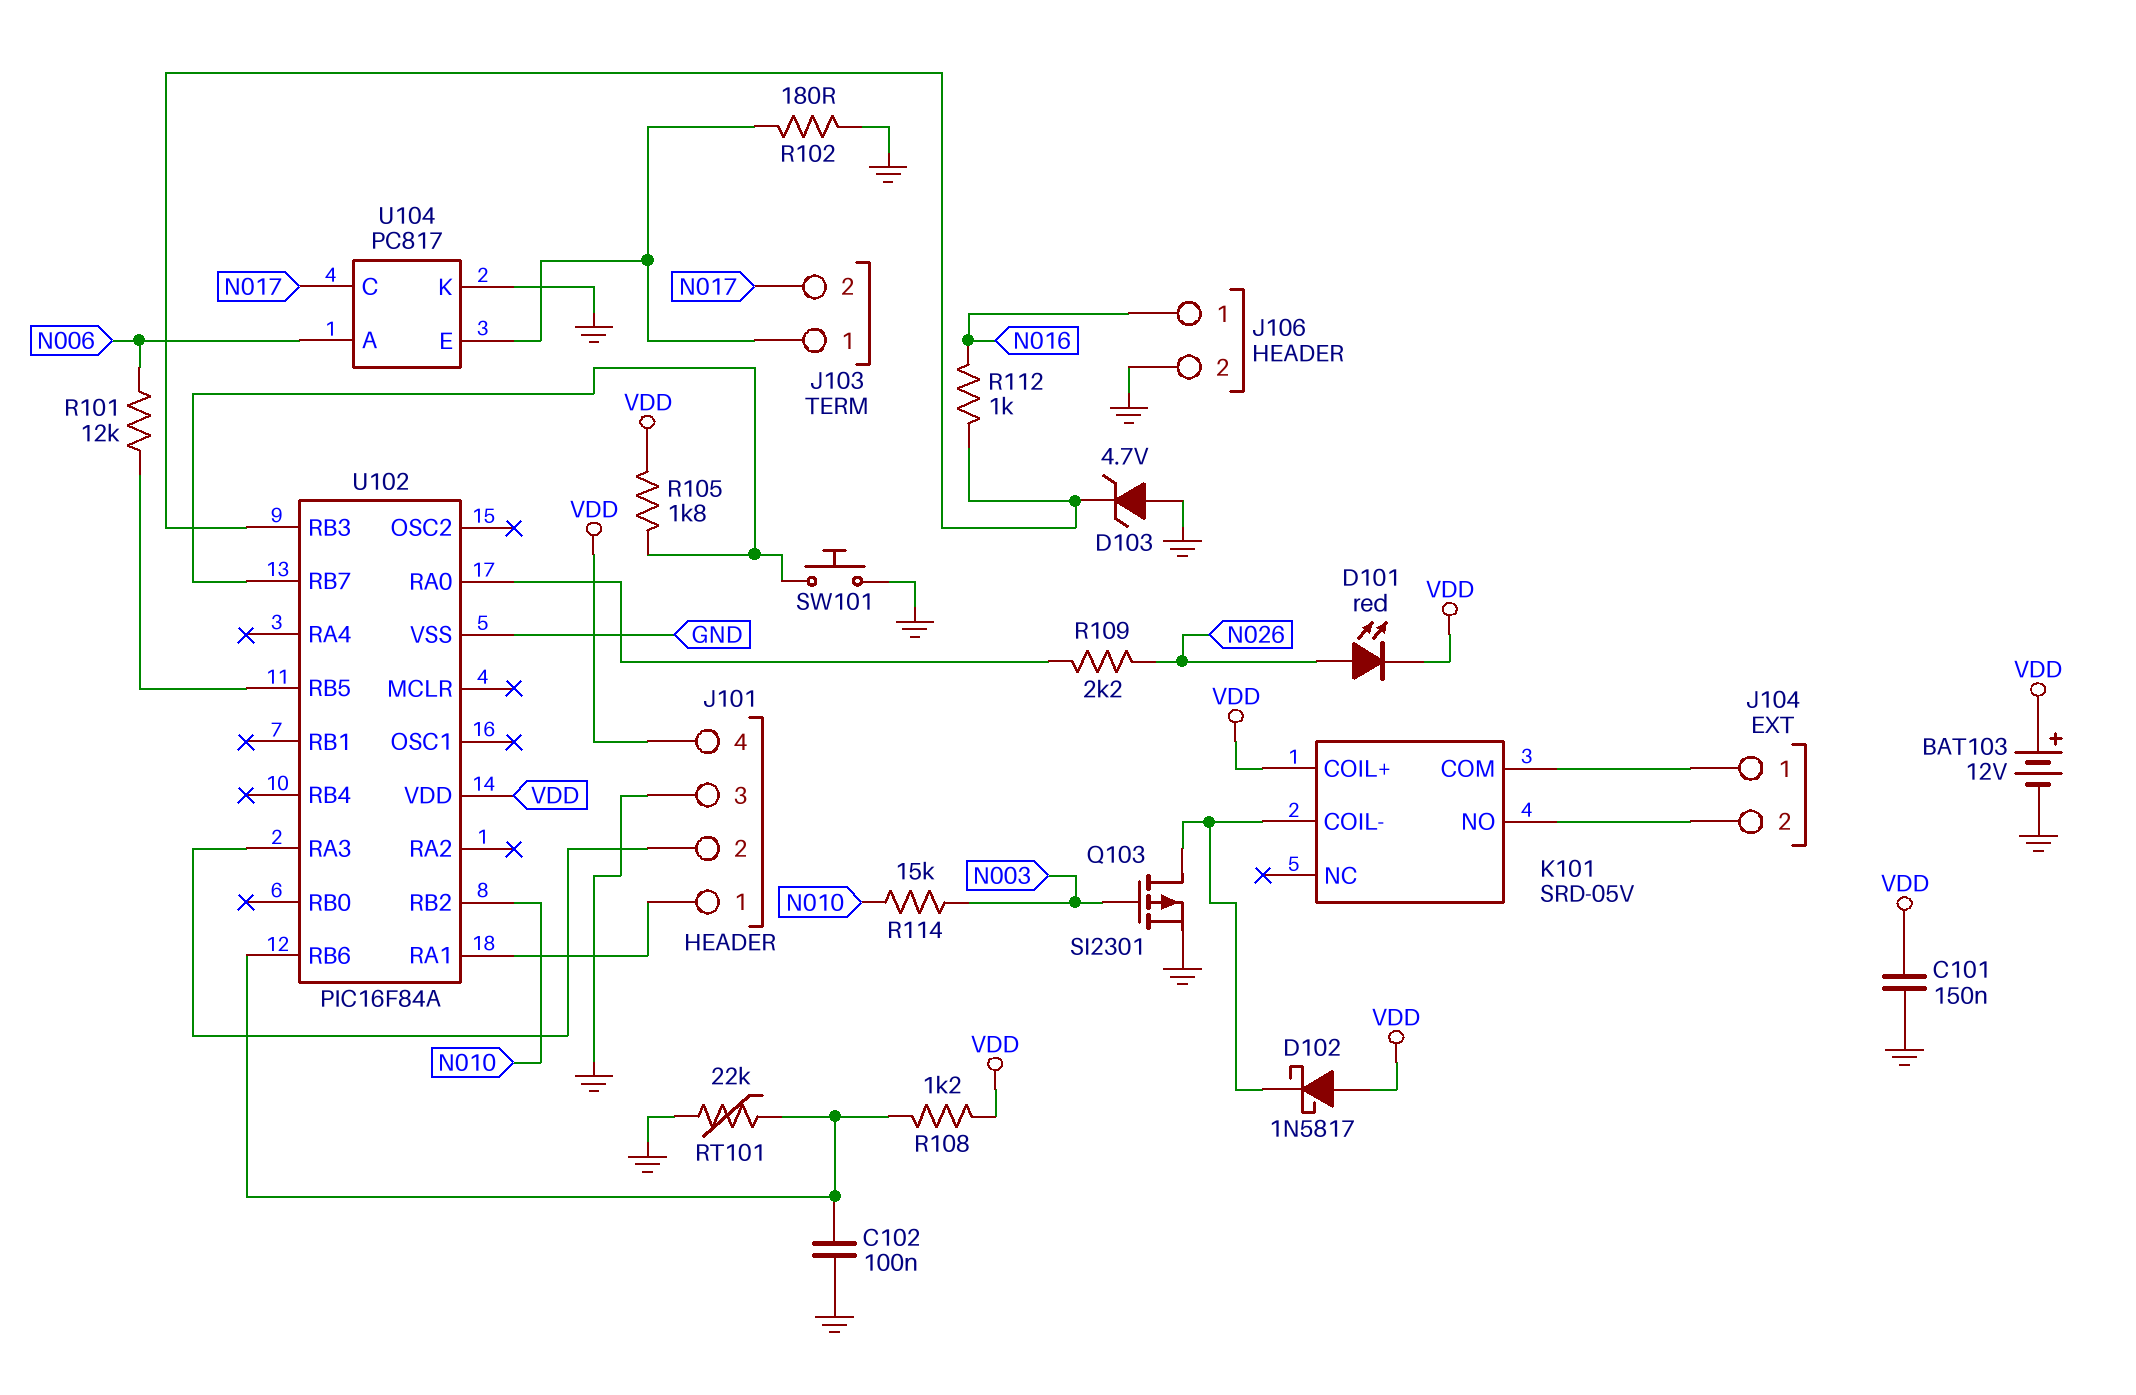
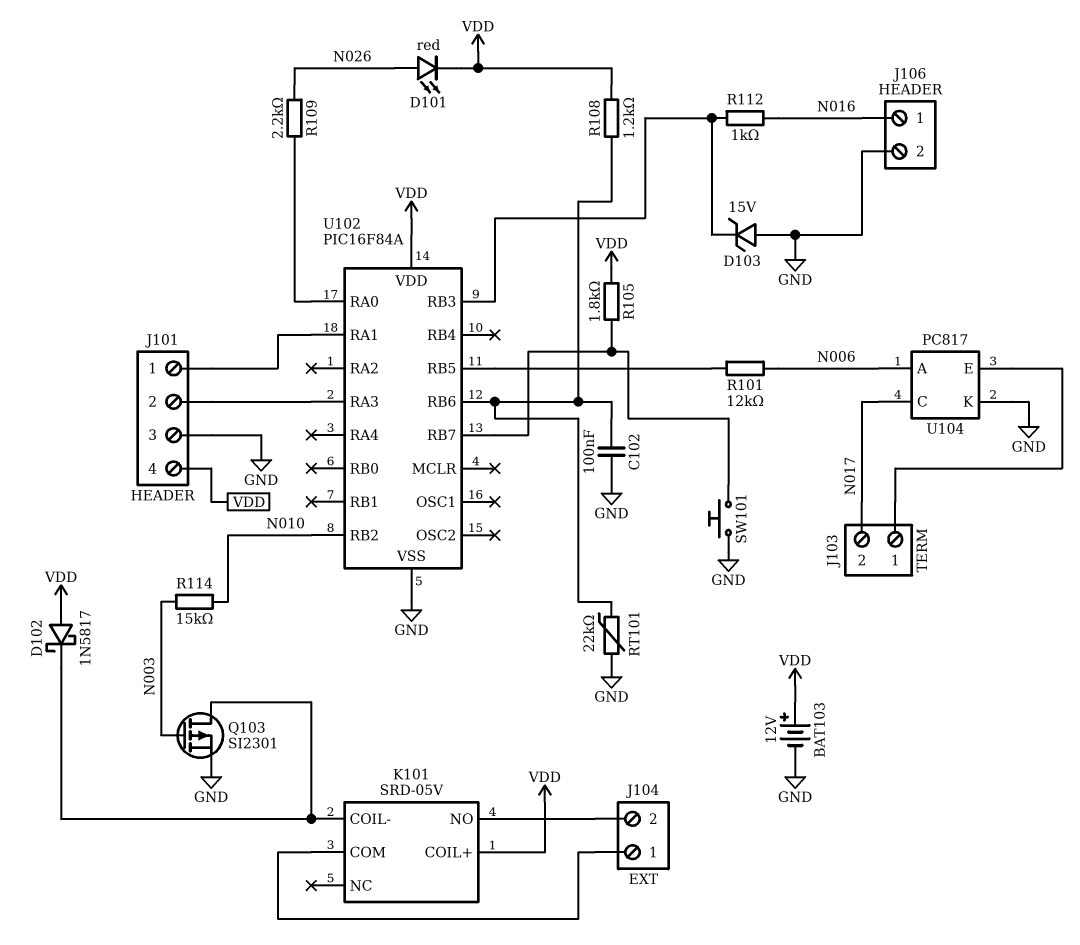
C101: 150nF (GND, VDD) -> none
D103: zener 4.7V (A GND, K U102/RB3) -> zener 15V (A GND, K U102/RB3)
R102: 180 (GND, J103/1) -> none

